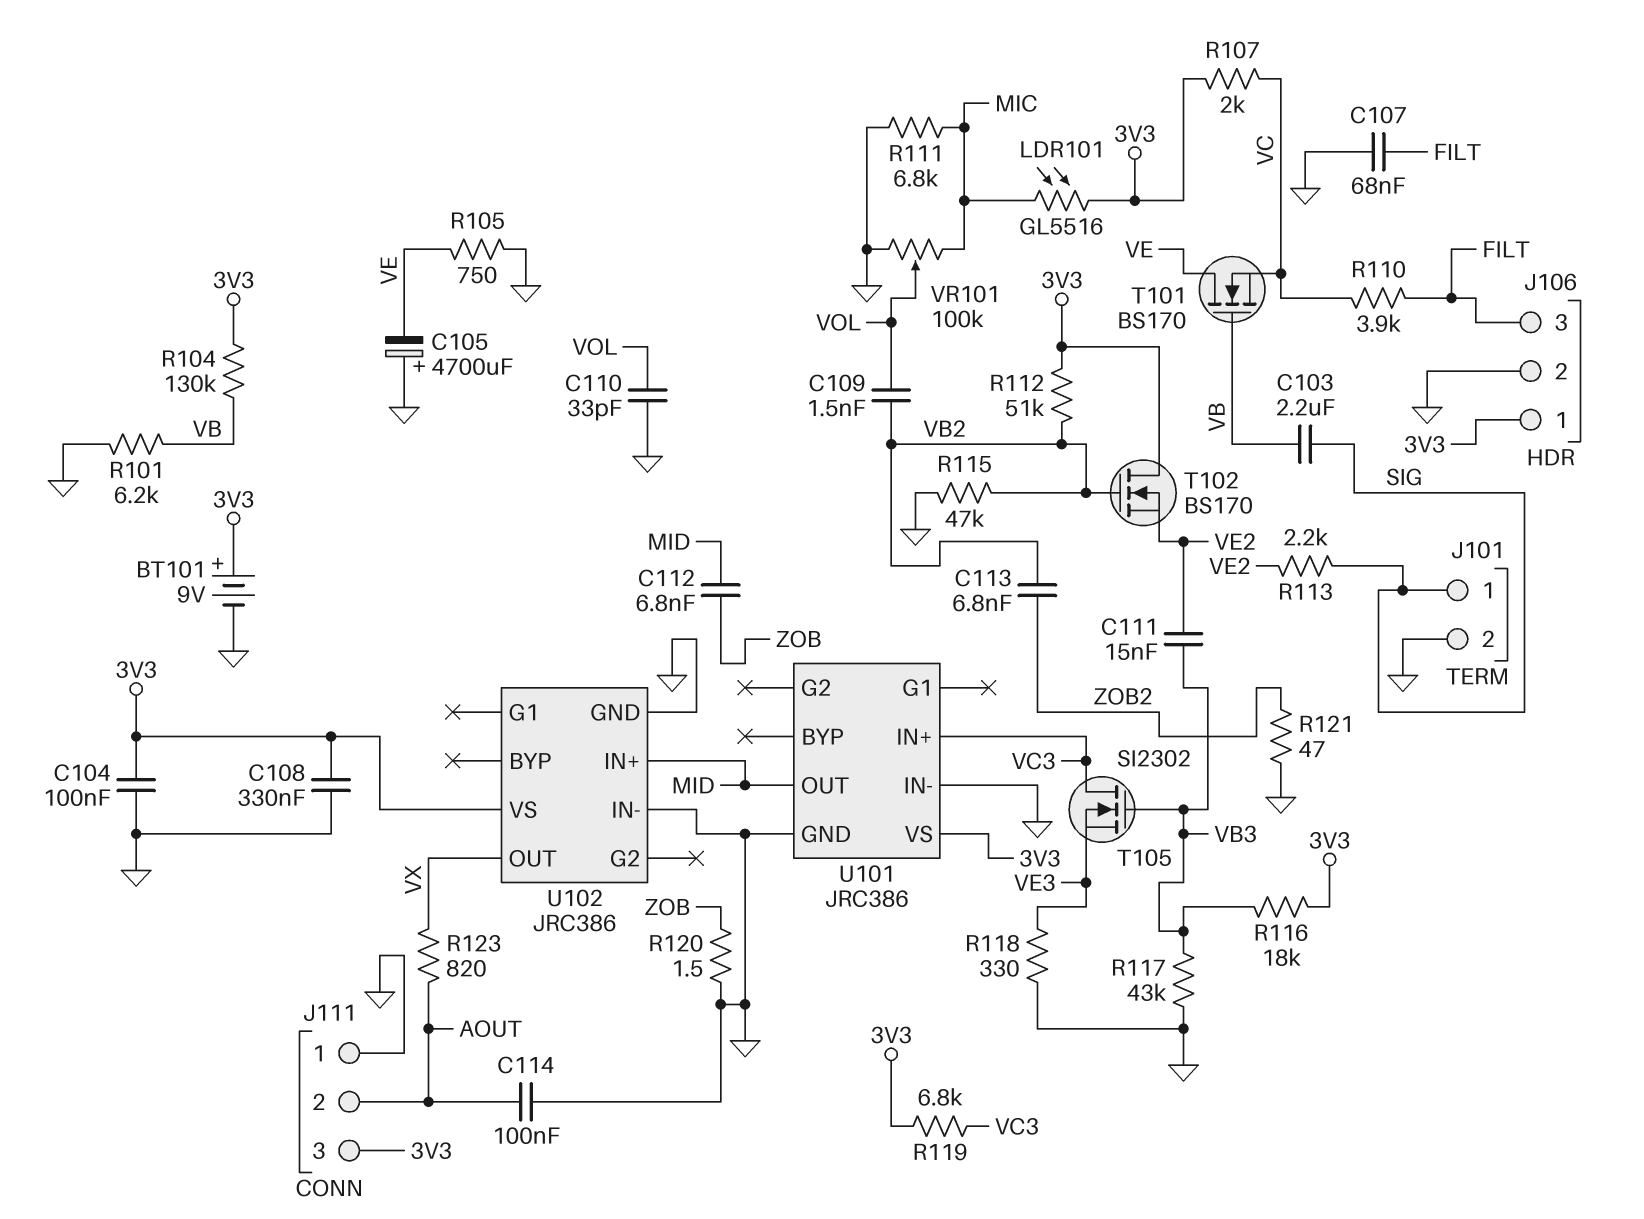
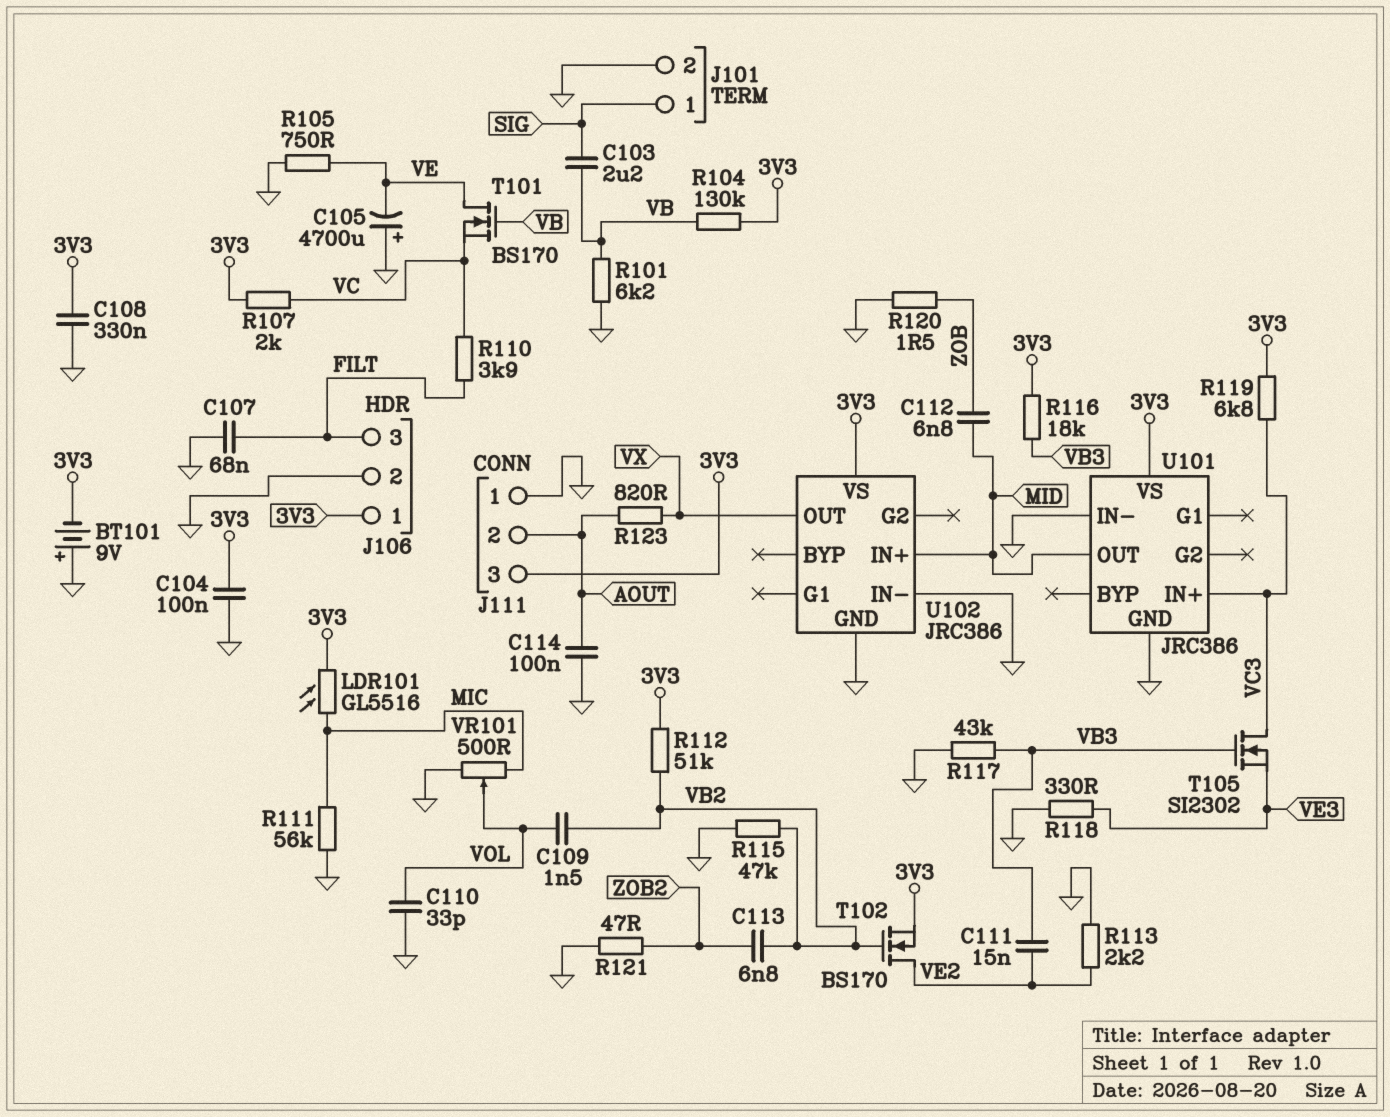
BT101: 9V (plus 3V3, minus GND) -> 9V (plus GND, minus 3V3)
R111: 6.8k (GND, MIC) -> 56k (GND, MIC)
R113: 2.2k (SIG, VE2) -> 2.2k (GND, VE2)
T102: NMOS BS170 (G VB2, D 3V3, S VE2) -> NMOS BS170 (G VB2, D VE2, S 3V3)
VR101: 100k (GND, MIC, wiper VOL) -> 500 (GND, MIC, wiper VOL)

